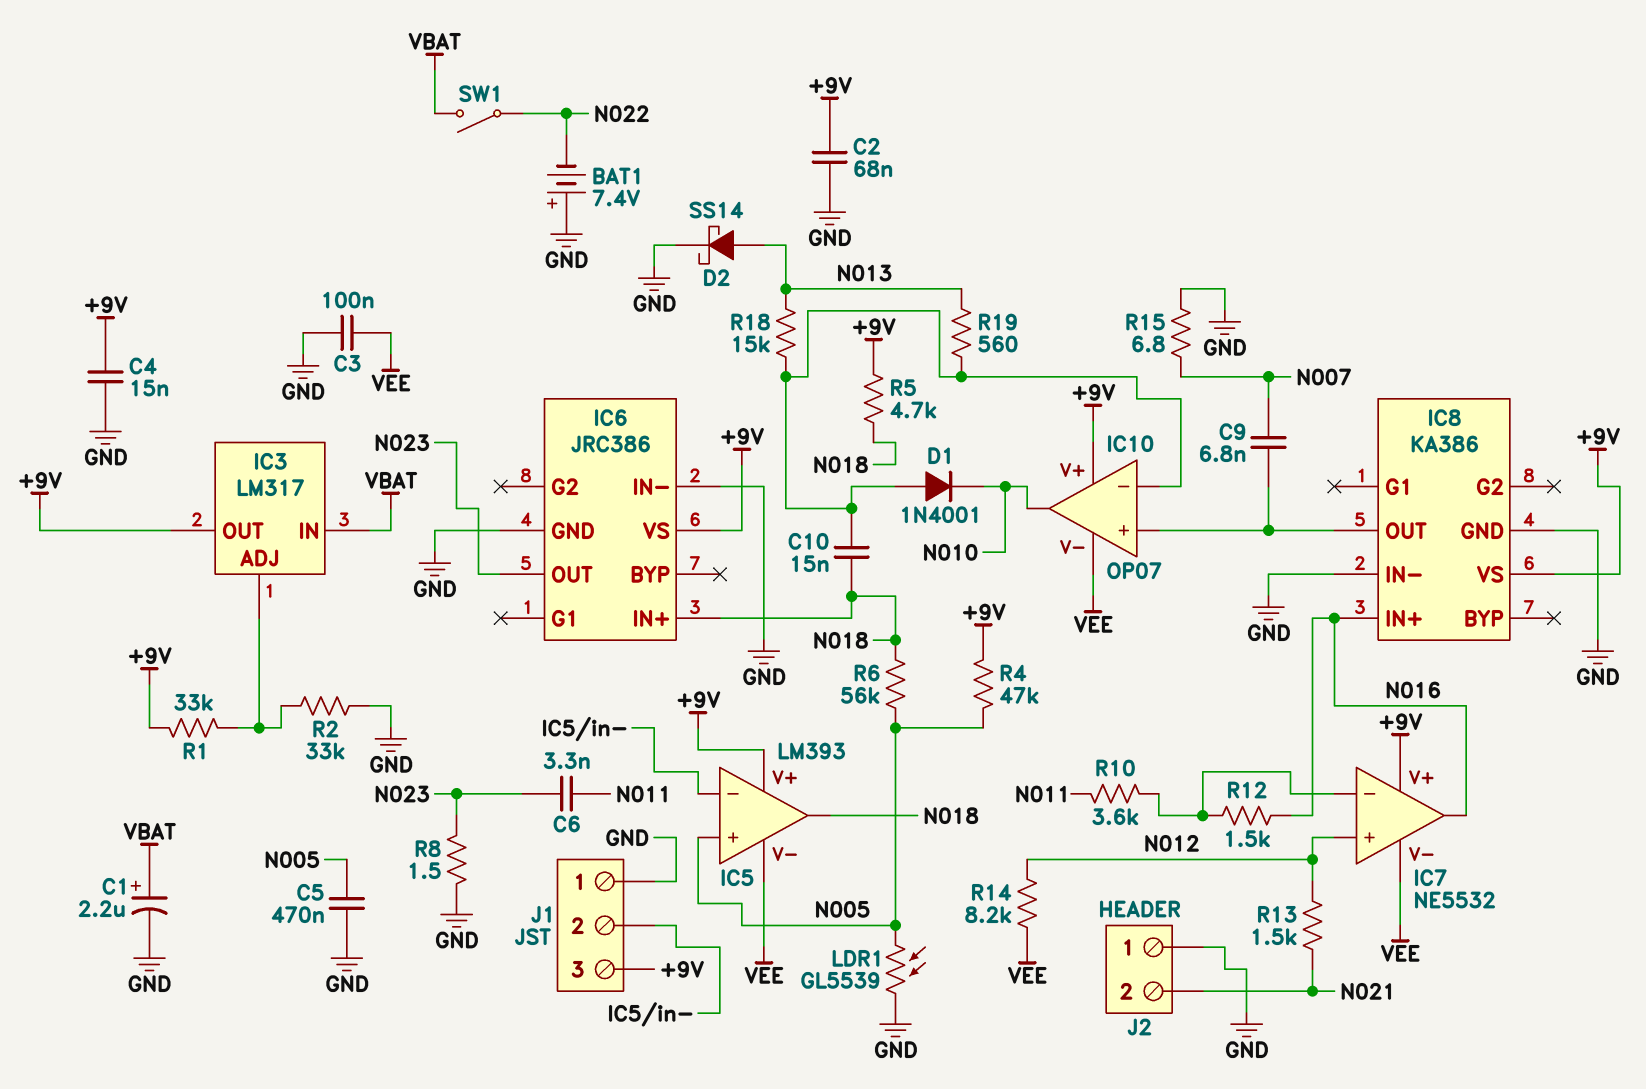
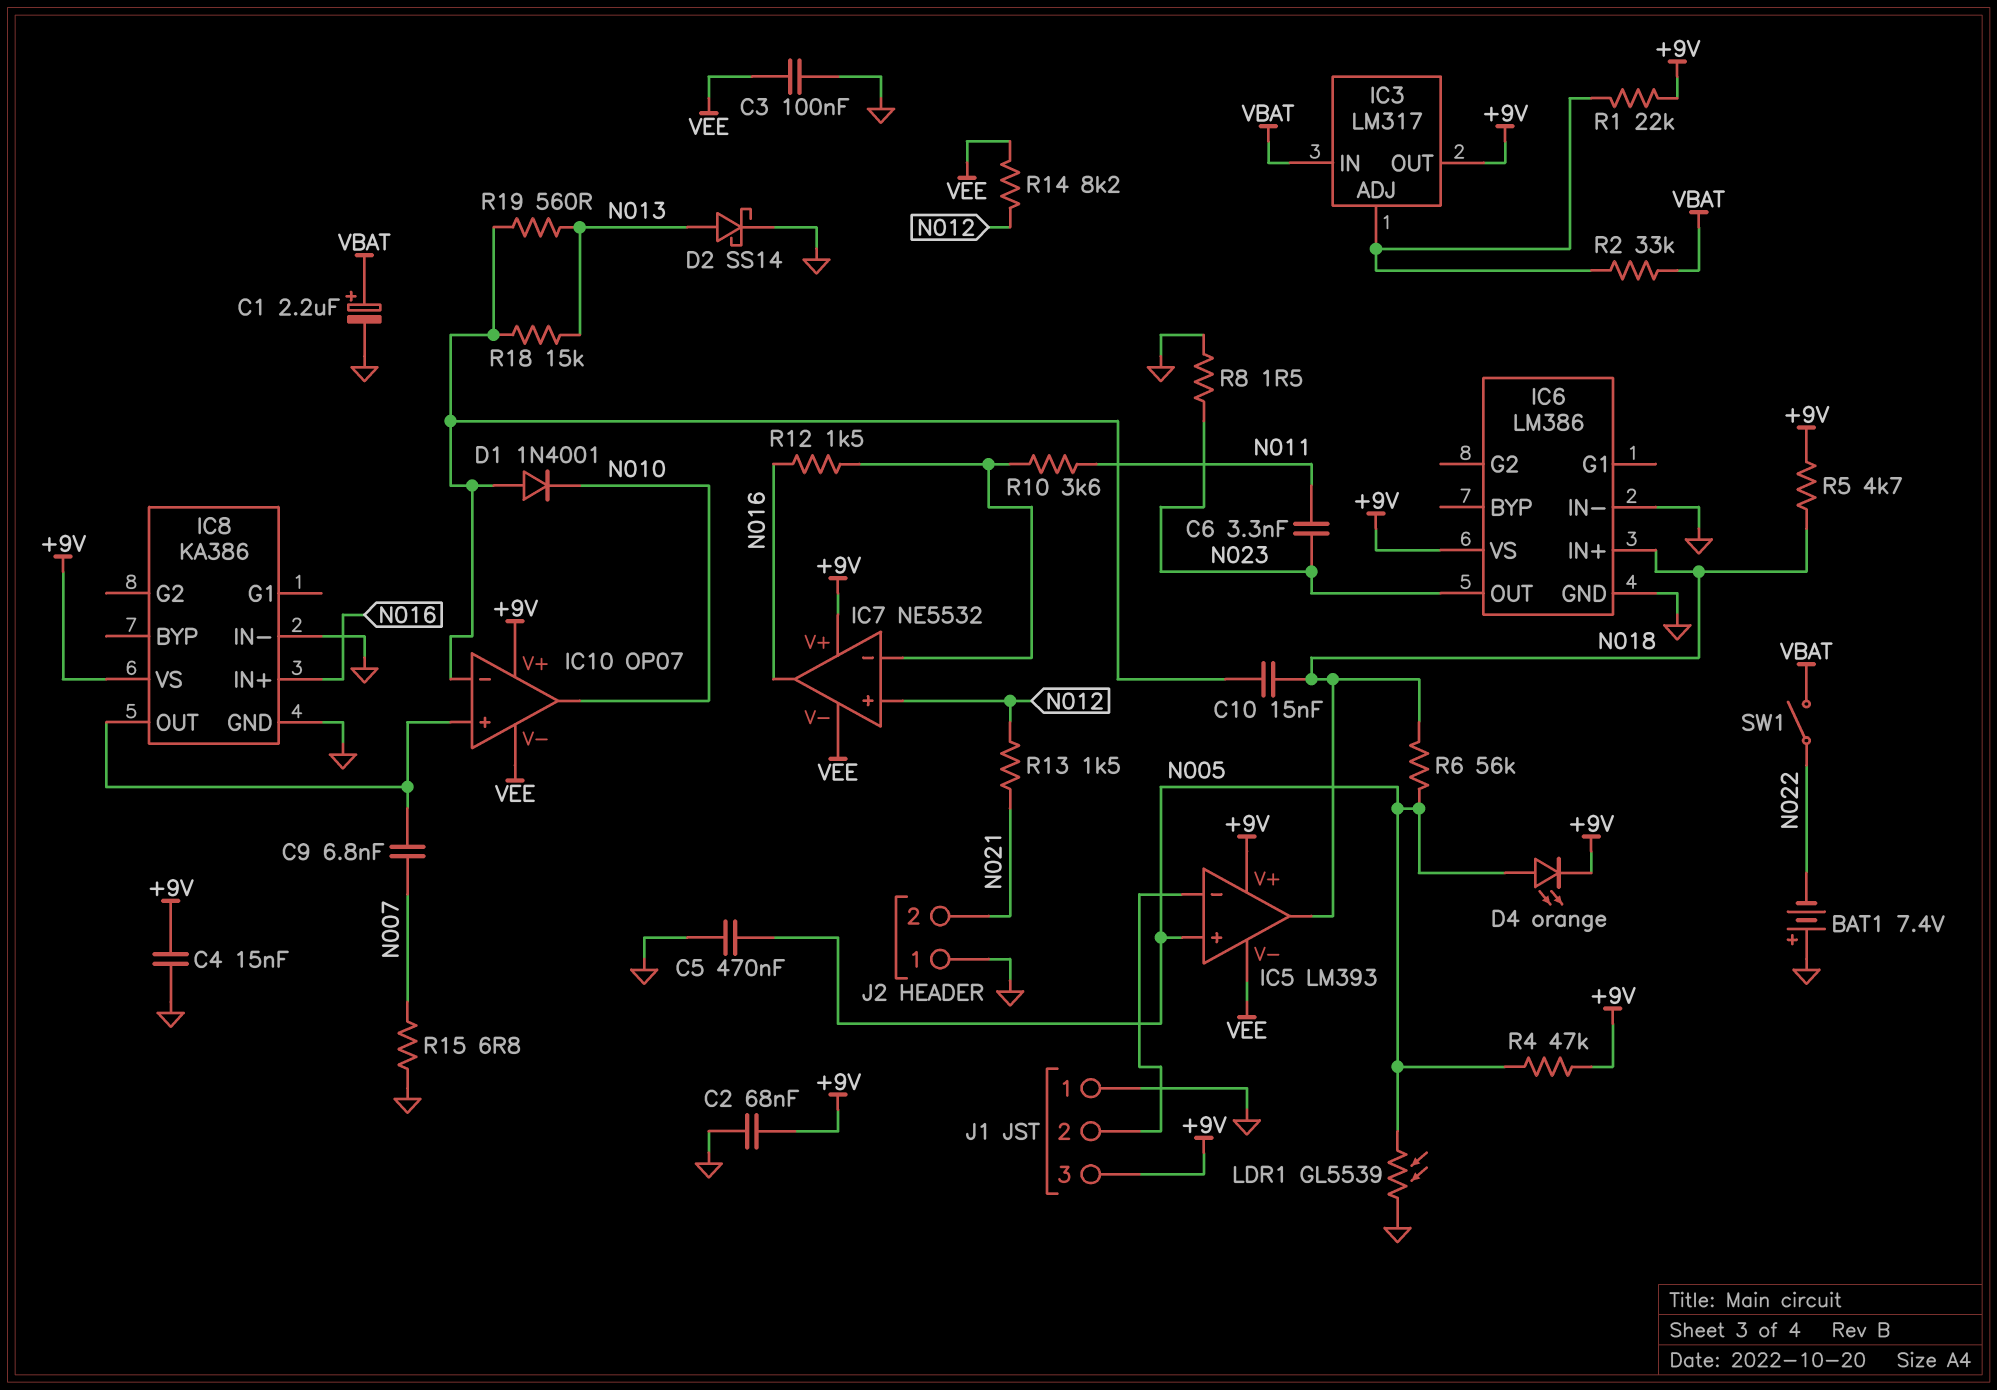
D4: none -> LED orange (A N005, K +9V)
IC6: JRC386 -> LM386
R1: 33k (+9V, IC3/ADJ) -> 22k (+9V, IC3/ADJ)
R2: 33k (GND, IC3/ADJ) -> 33k (IC3/ADJ, VBAT)

